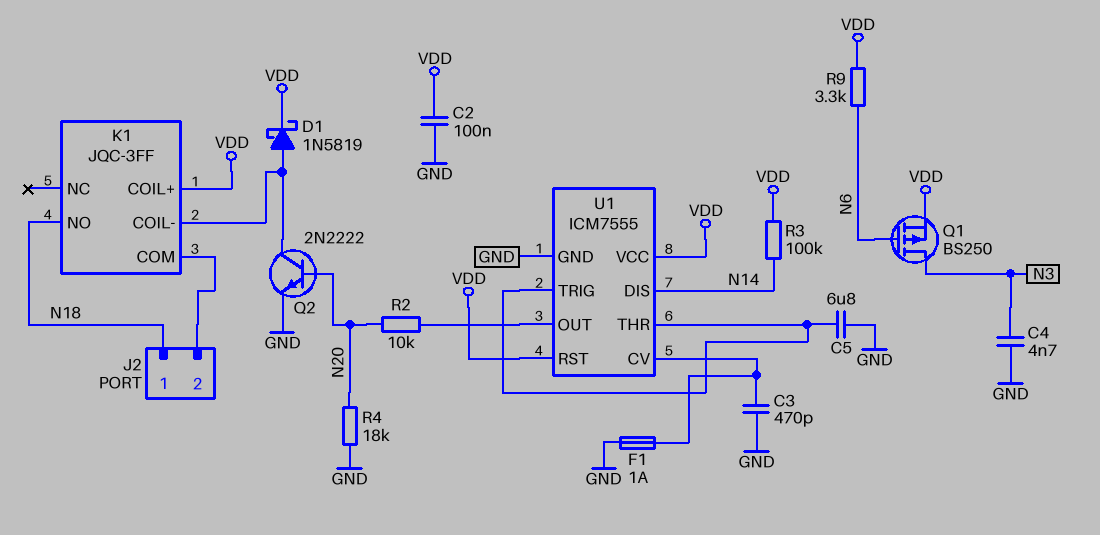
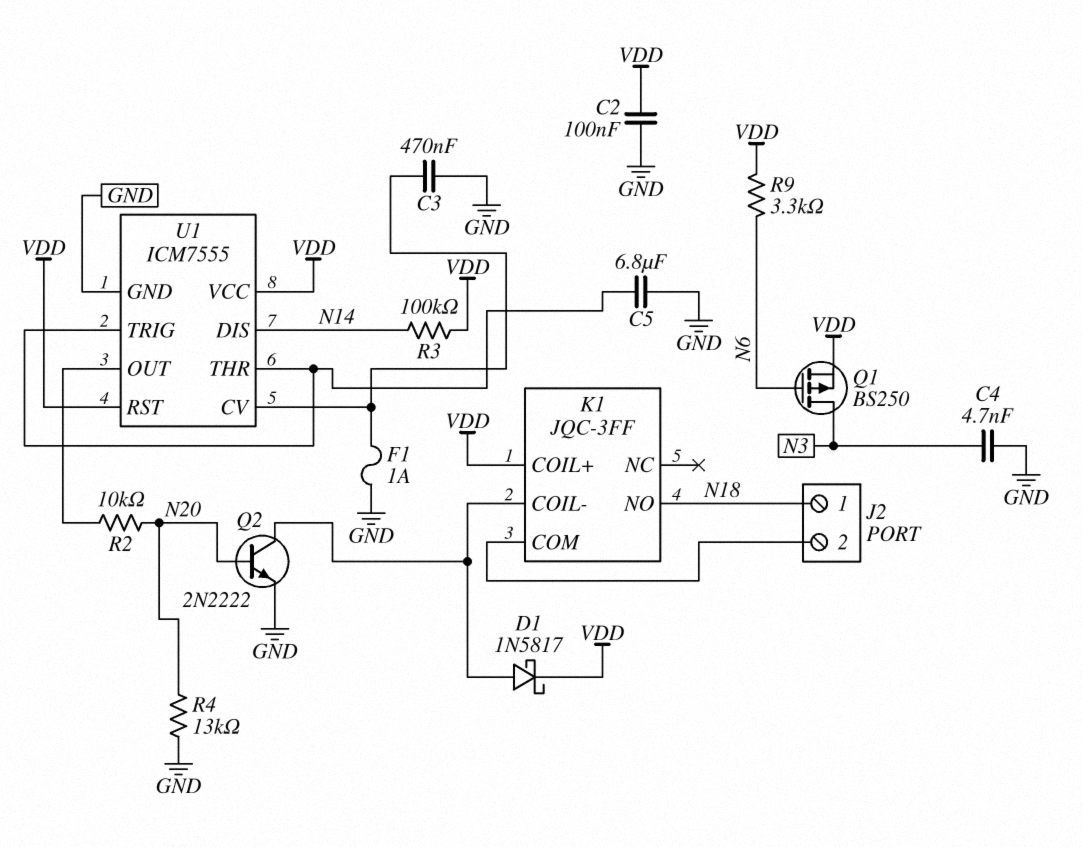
C3: 470pF (GND, U1/CV) -> 470nF (GND, U1/CV)
D1: schottky 1N5819 (A K1/COIL-, K VDD) -> schottky 1N5817 (A K1/COIL-, K VDD)
R4: 18k (GND, N20) -> 13k (GND, N20)

